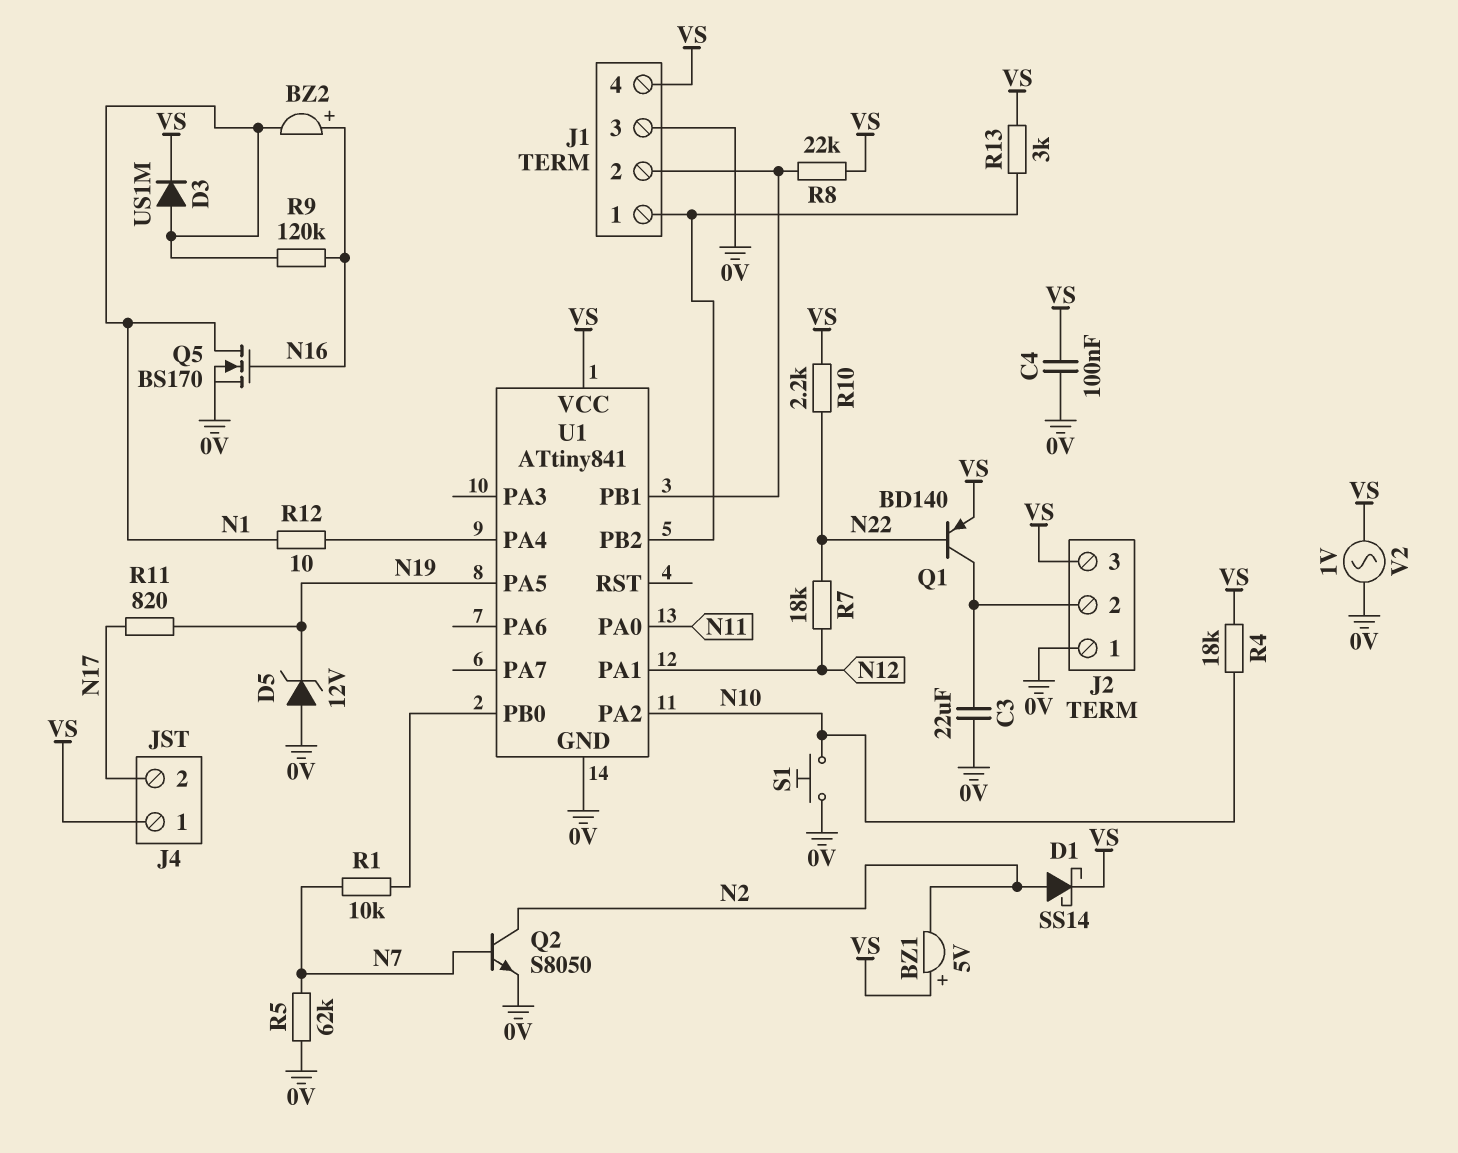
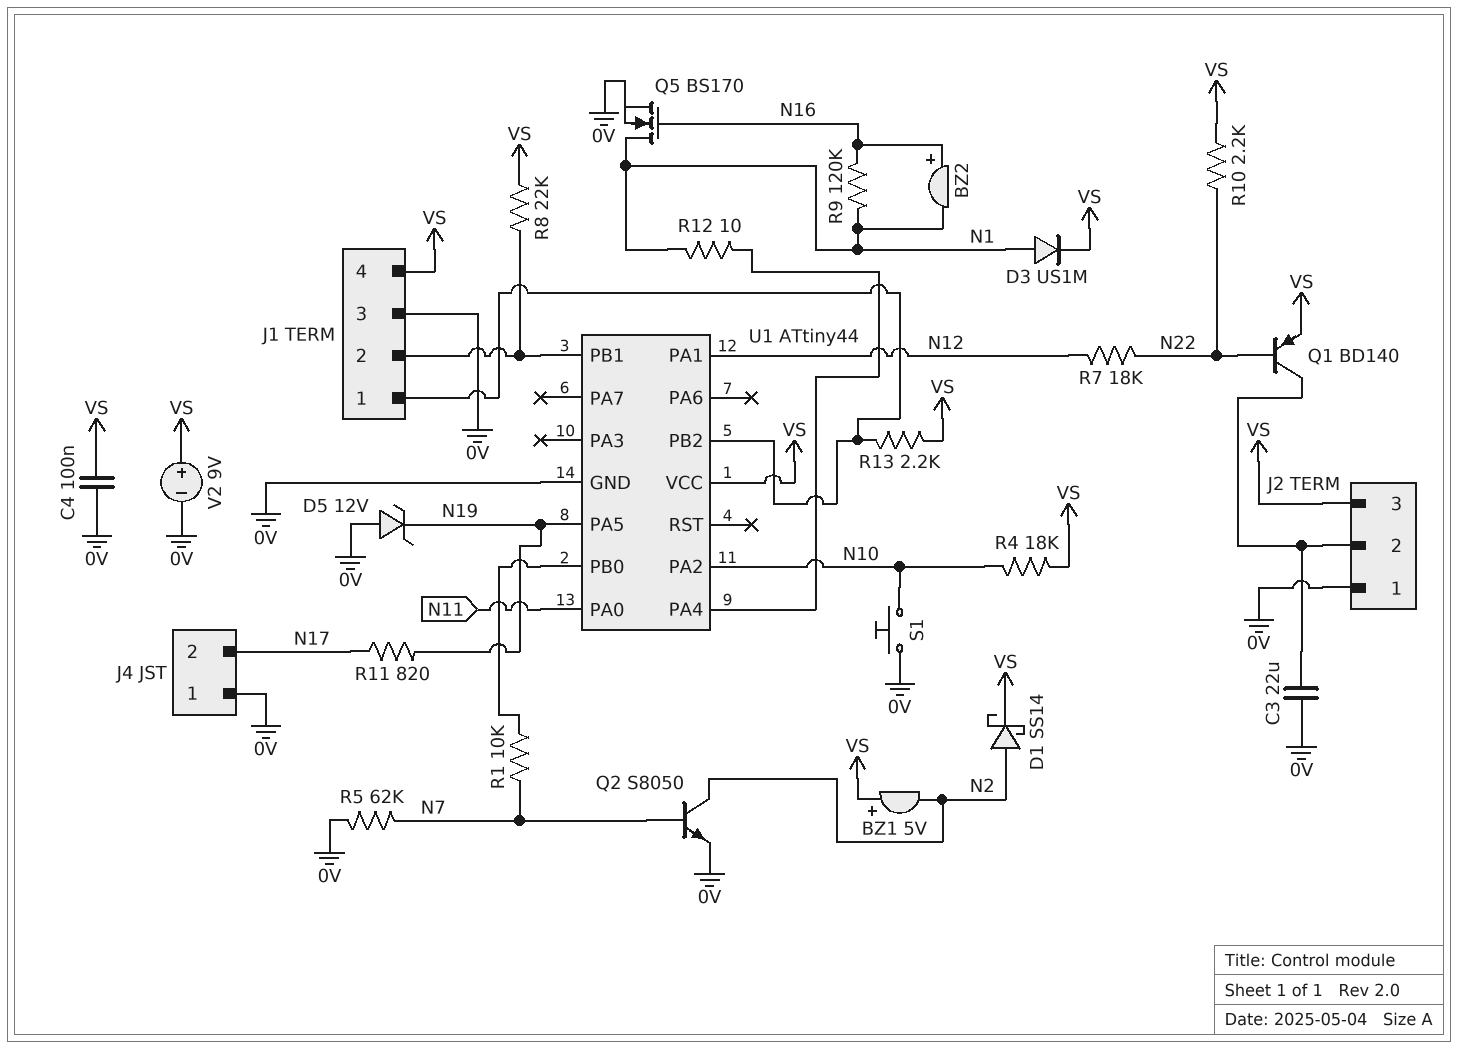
J4 pin 1: VS -> 0V
R13: 3k (J1/1, VS) -> 2.2k (J1/1, VS)
U1: ATtiny841 -> ATtiny44
V2: AC 1V (0V, VS) -> 9V (plus VS, minus 0V)

